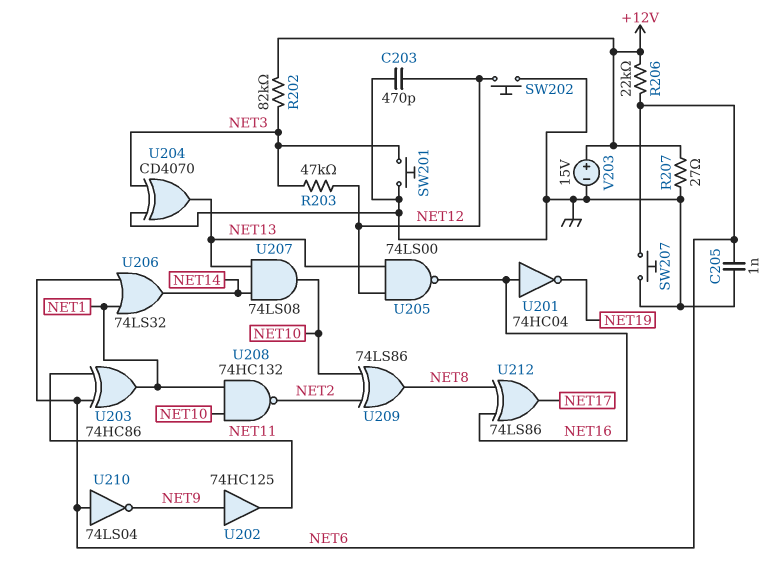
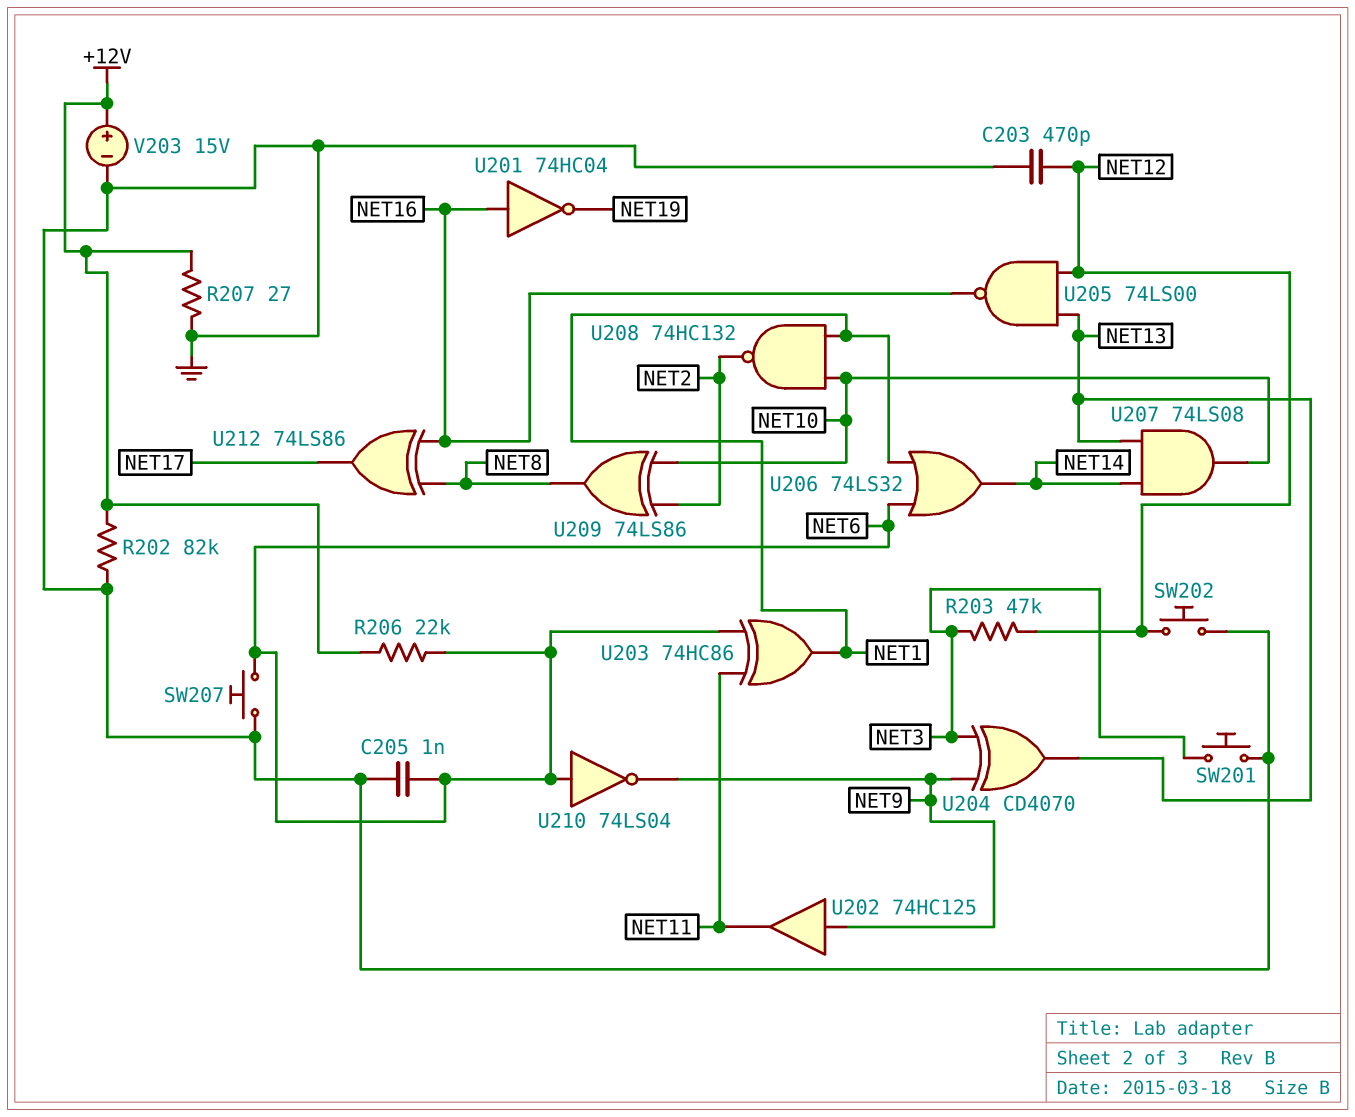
R202: 82k (+12V, NET3) -> 82k (+12V, GND)
U204: XOR CD4070 (in GND, in NET3, out NET13) -> XOR CD4070 (in NET3, in NET9, out NET13)

